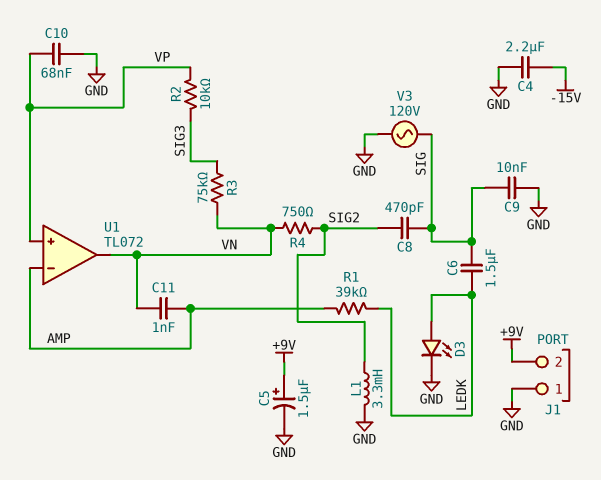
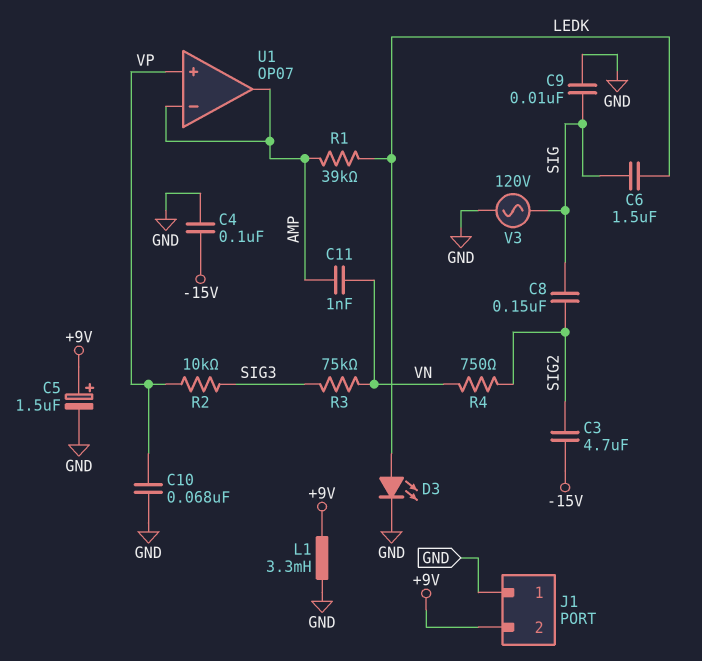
C3: none -> 4.7uF (-15V, SIG2)
C4: 2.2uF (-15V, GND) -> 100nF (-15V, GND)
C8: 470pF (SIG, SIG2) -> 150nF (SIG, SIG2)
L1: 3.3mH (GND, SIG2) -> 3.3mH (+9V, GND)
U1: TL072 -> OP07
U1 pin out: VN -> AMP

